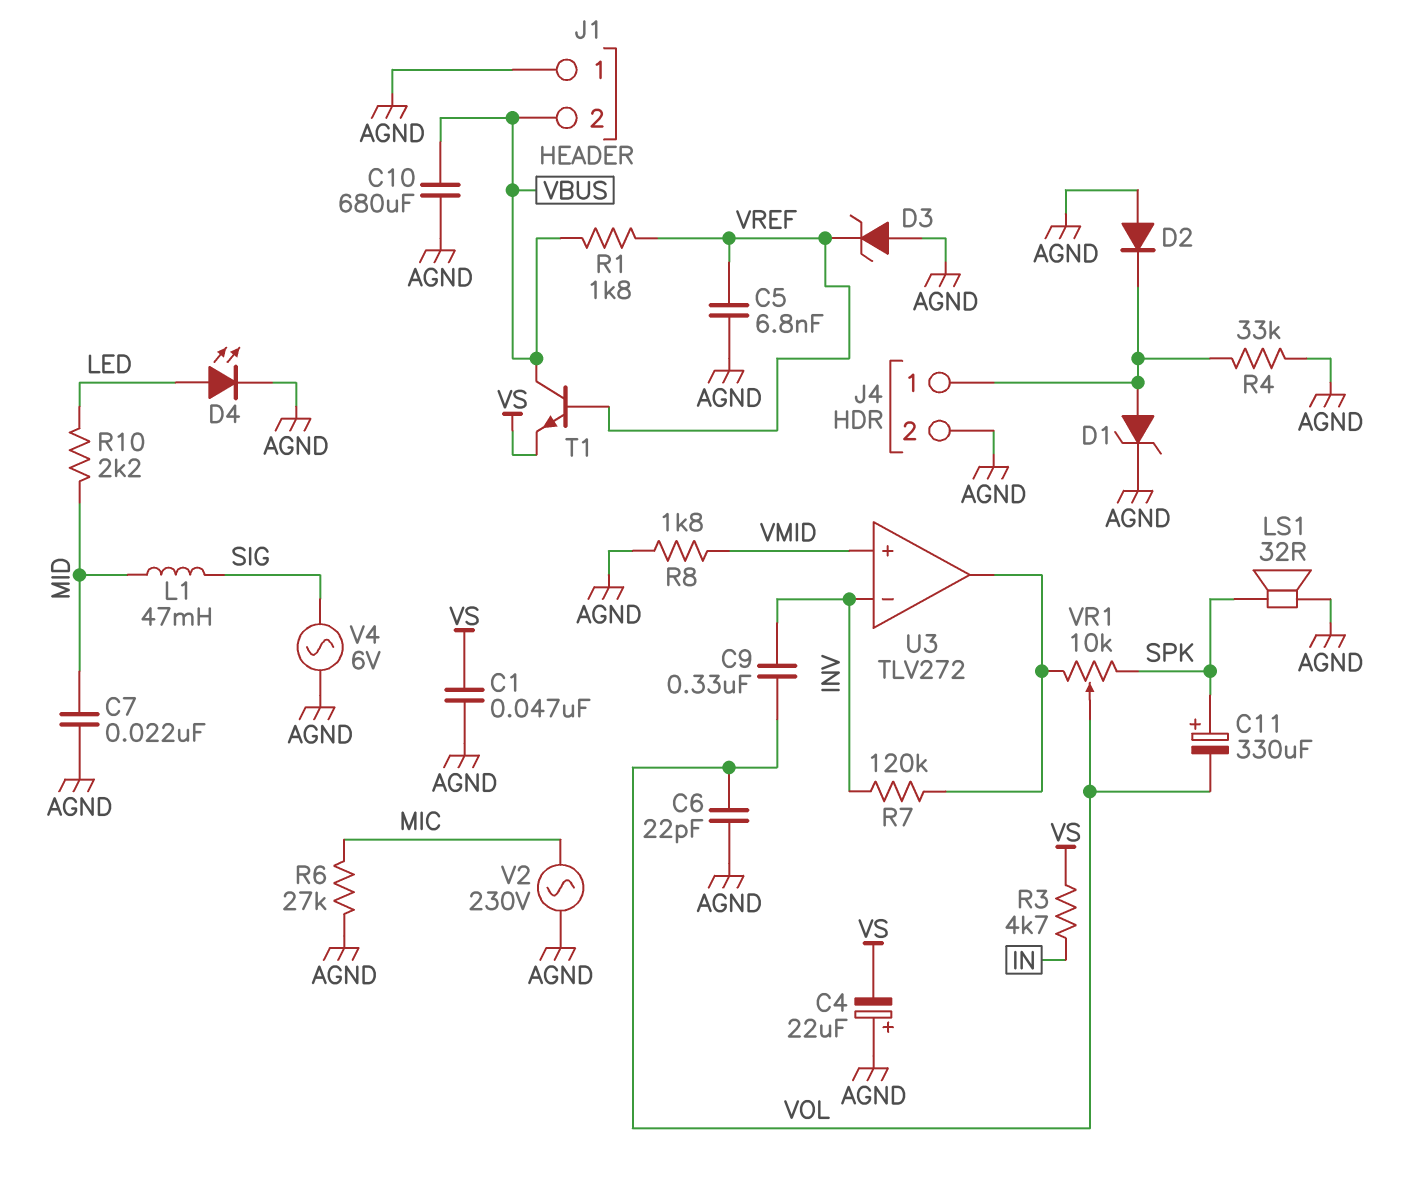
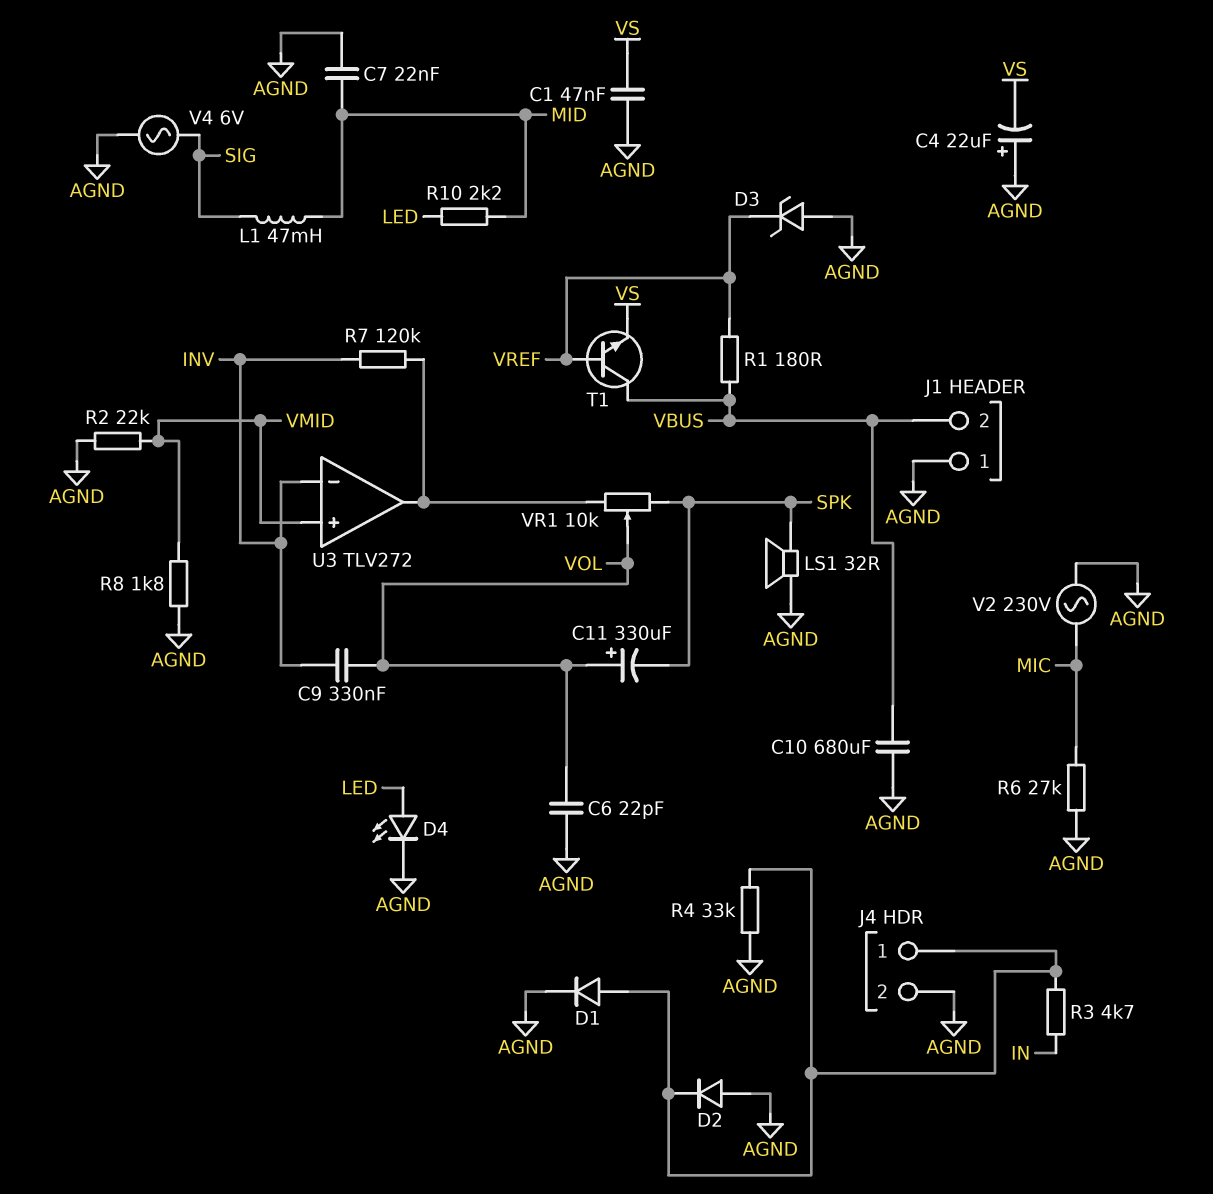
C5: 6.8nF (AGND, VREF) -> none
C11: 330uF (plus SPK, minus VOL) -> 330uF (plus VOL, minus SPK)
D1: zener (A J4/1, K AGND) -> diode (A J4/1, K AGND)
R1: 1.8k (VBUS, VREF) -> 180 (VBUS, VREF)
R2: none -> 22k (AGND, VMID)
R3: 4.7k (IN, VS) -> 4.7k (IN, J4/1)

